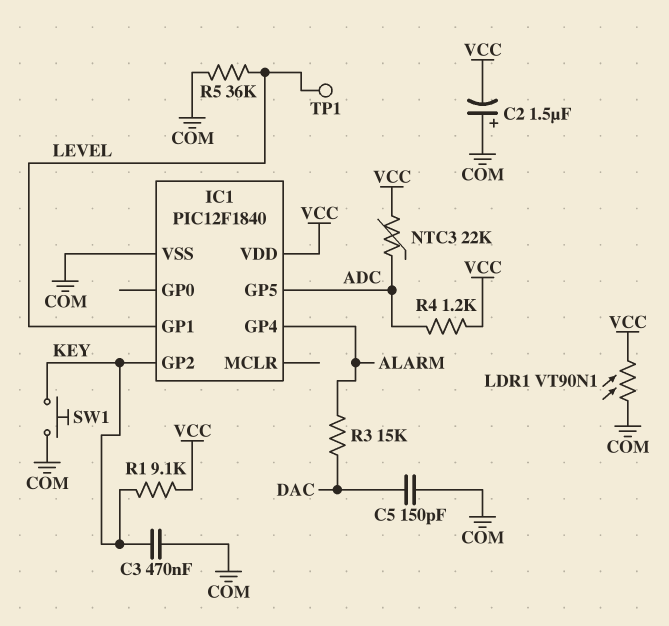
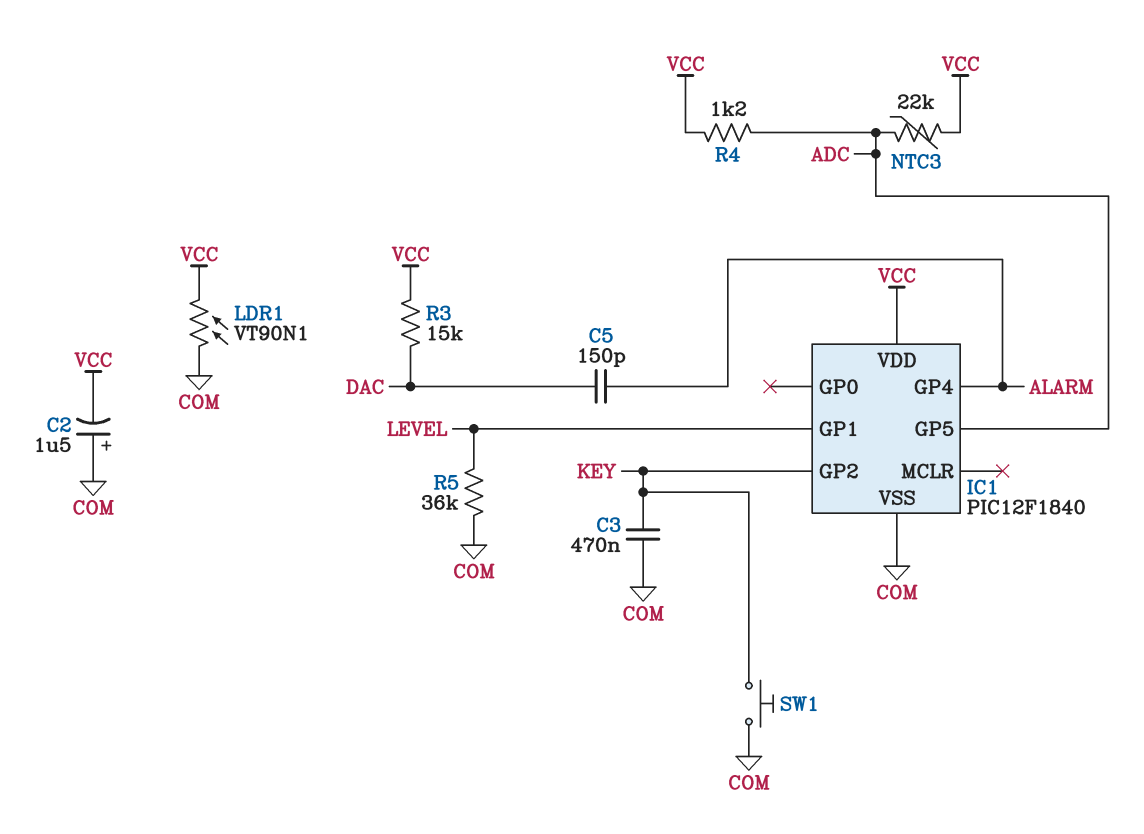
C5: 150pF (COM, DAC) -> 150pF (ALARM, DAC)
R1: 9.1k (KEY, VCC) -> none
R3: 15k (ALARM, DAC) -> 15k (DAC, VCC)
TP1: test point (LEVEL) -> none

